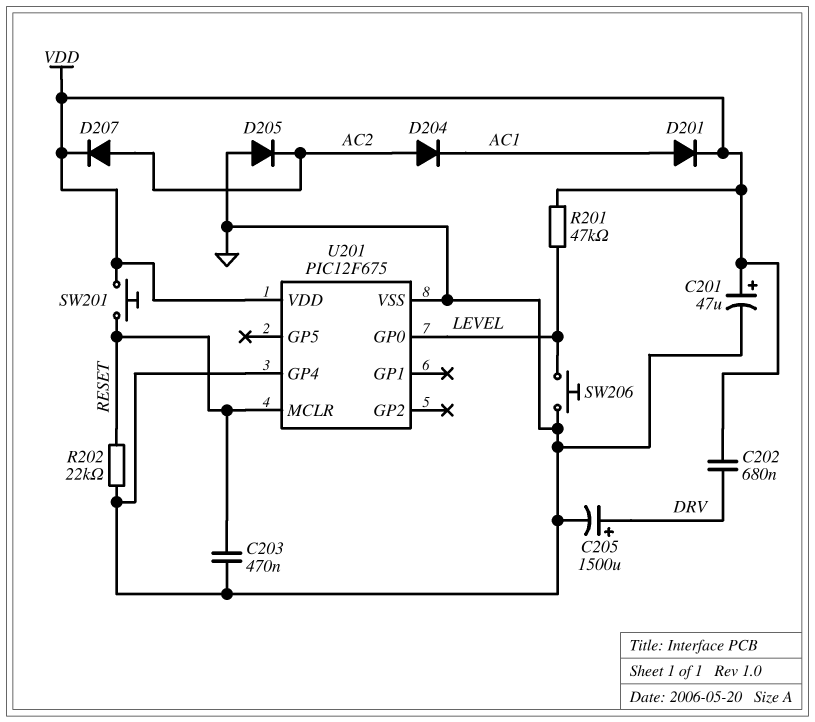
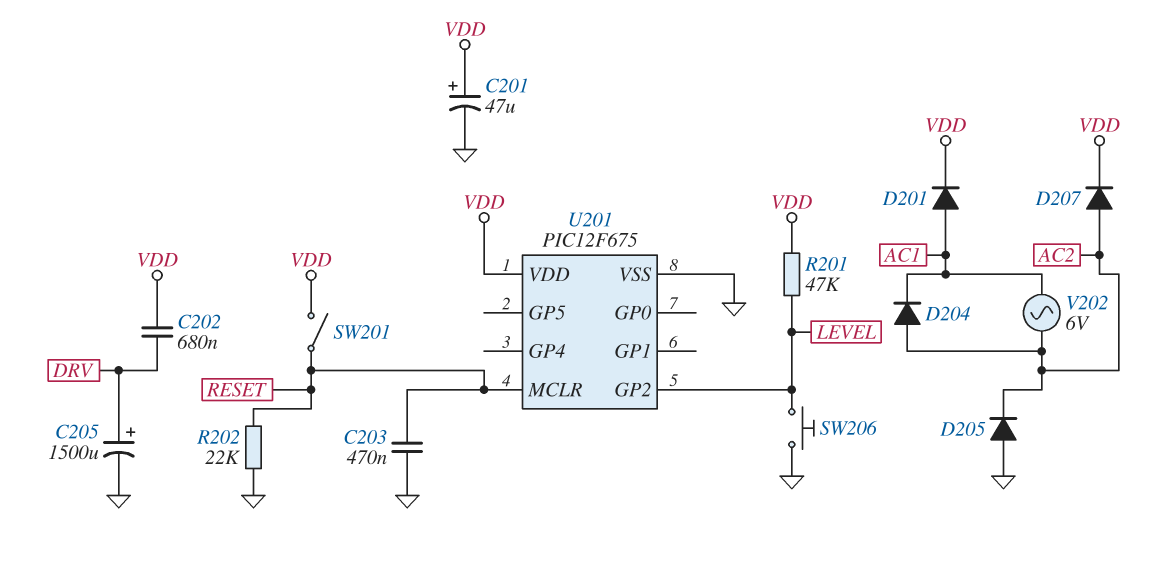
SW201: button (RESET, VDD) -> switch (RESET, VDD)
U201 pin GP0: LEVEL -> none
U201 pin GP2: none -> LEVEL
U201 pin GP4: GND -> none
V202: none -> AC 6V (AC1, AC2)

